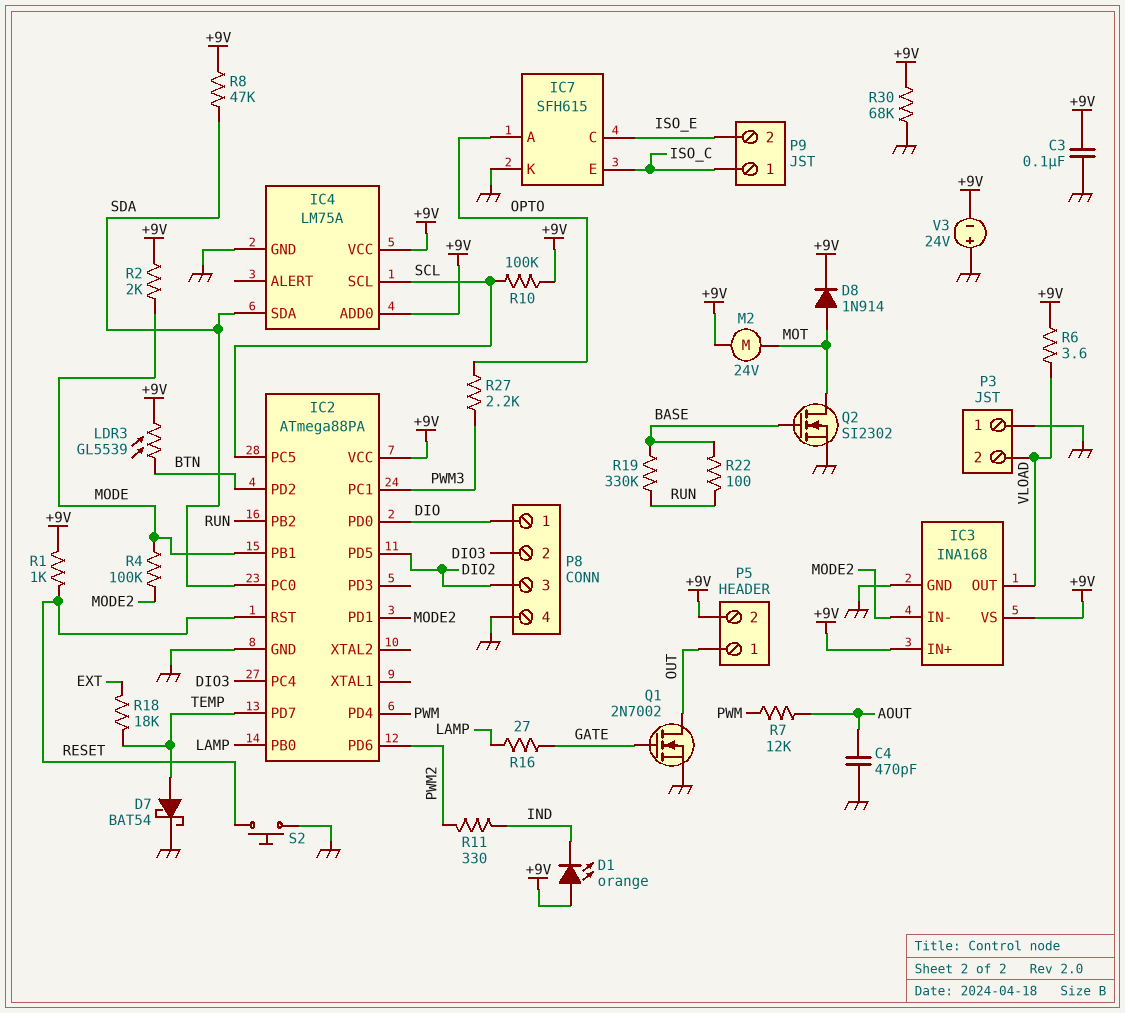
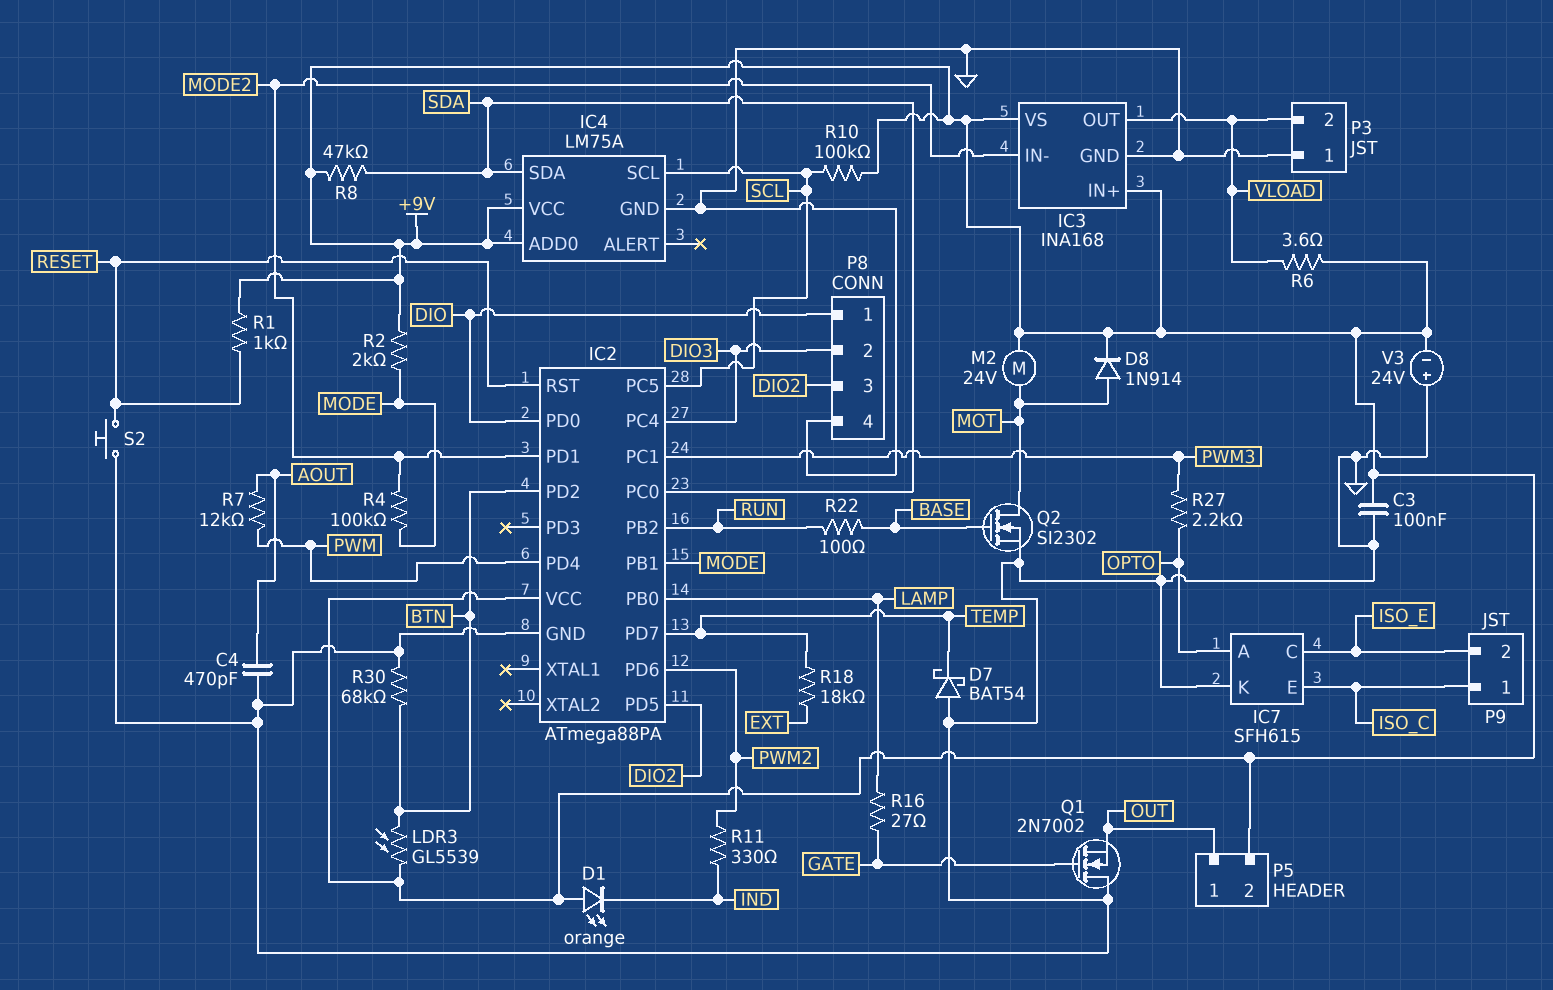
D7: schottky BAT54 (A TEMP, K GND) -> schottky BAT54 (A GND, K TEMP)
Q1: NMOS 2N7002 (G GATE, D OUT, S GND) -> NMOS 2N7002 (G GATE, D GND, S OUT)
R19: 330k (BASE, RUN) -> none
R30: 68k (+9V, GND) -> 68k (BTN, GND)

